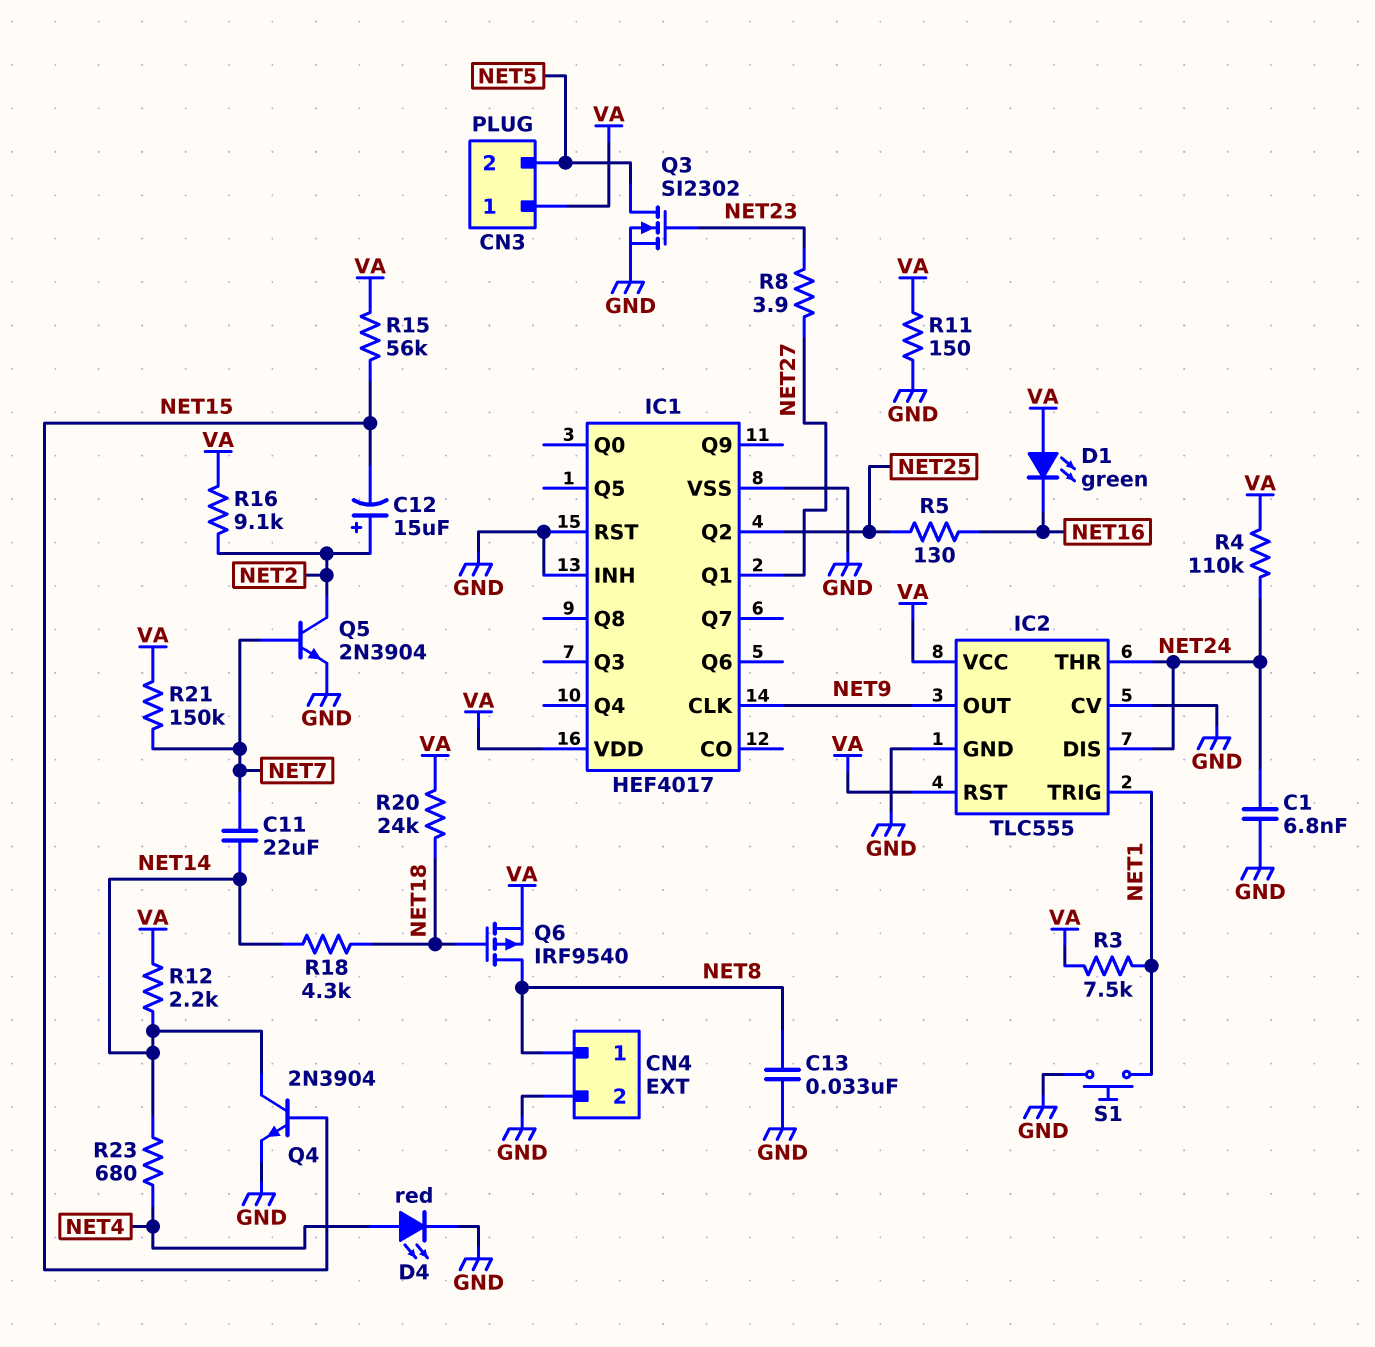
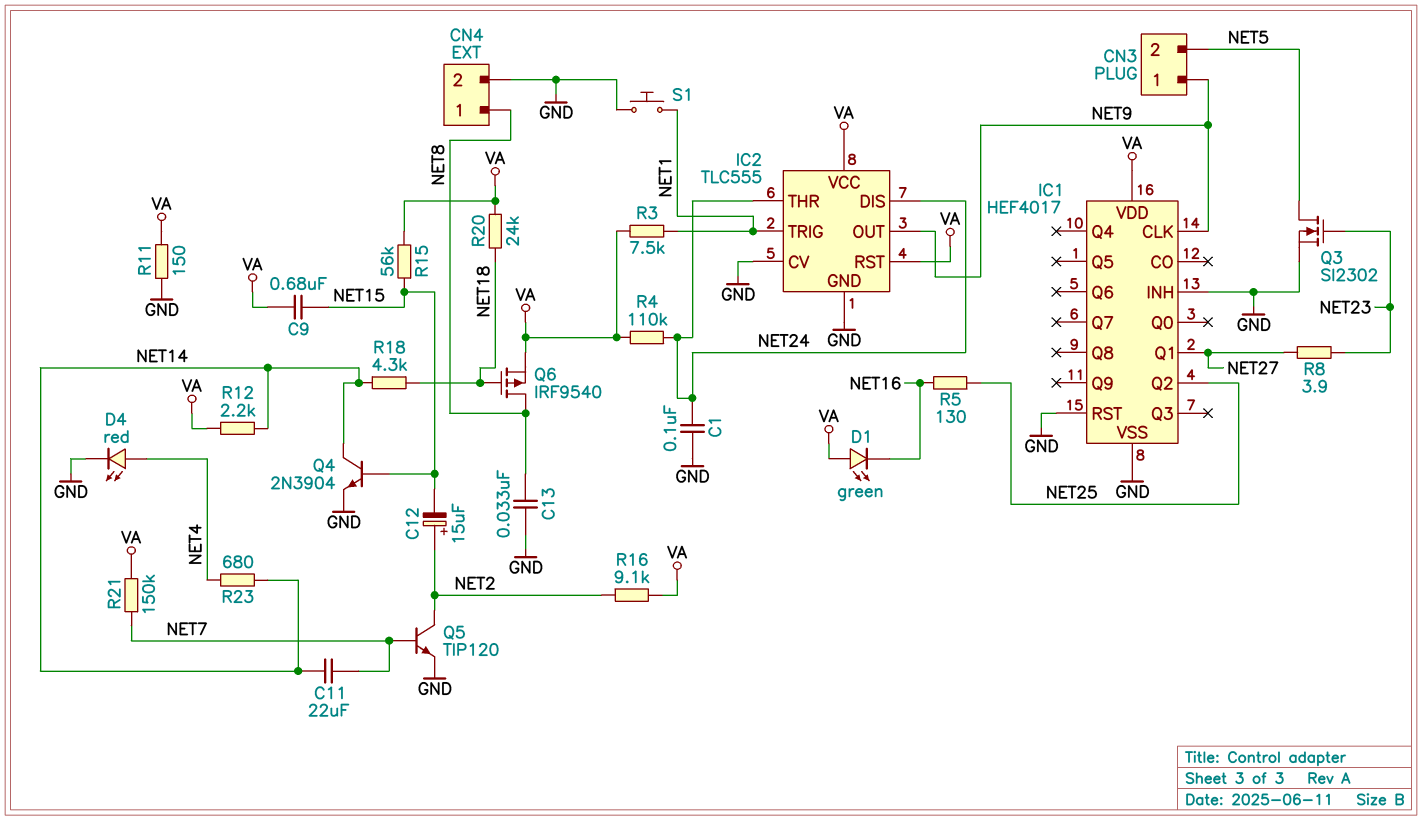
C1: 6.8nF (GND, NET24) -> 100nF (GND, NET24)
C9: none -> 680nF (NET15, VA)
CN3 pin 1: VA -> NET9
Q5: NPN 2N3904 (B NET7, C NET2, E GND) -> NPN TIP120 (B NET7, C NET2, E GND)

